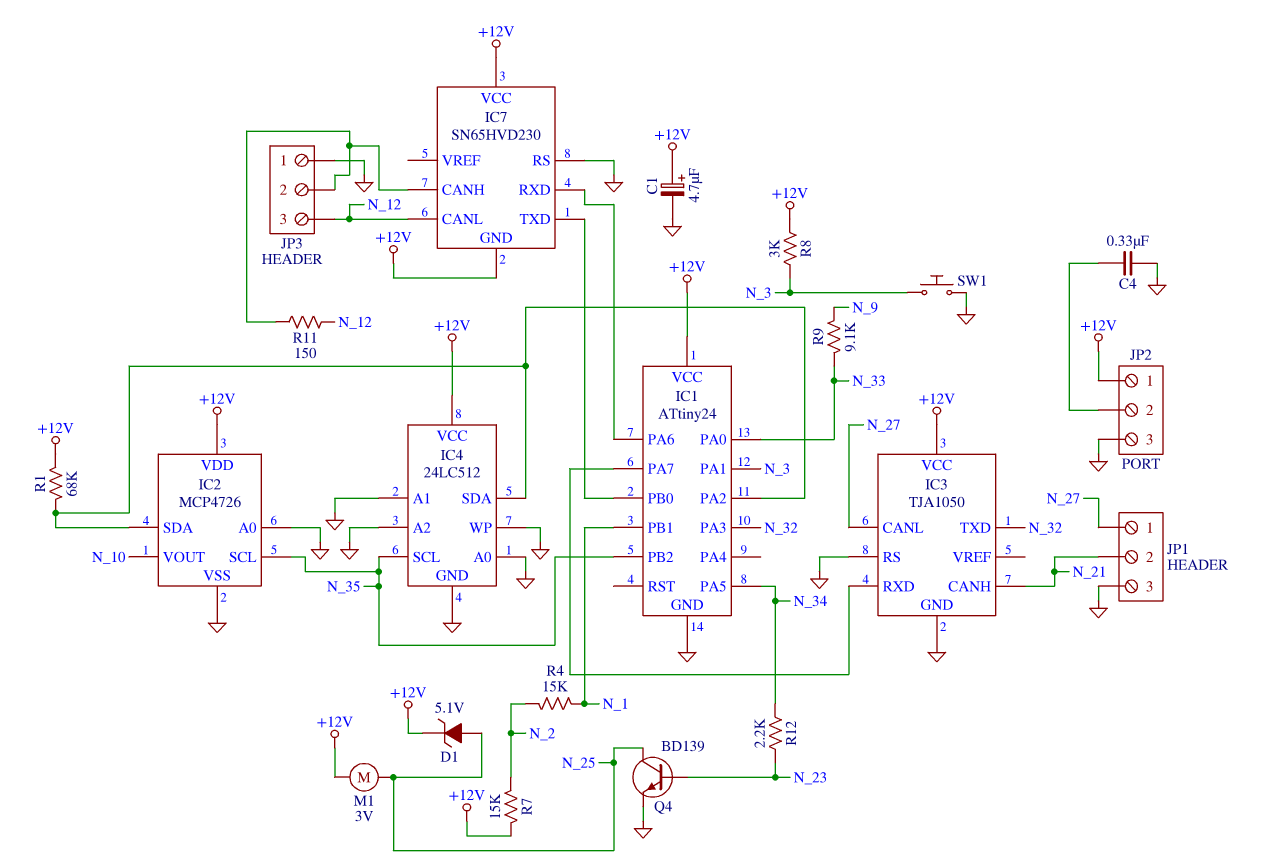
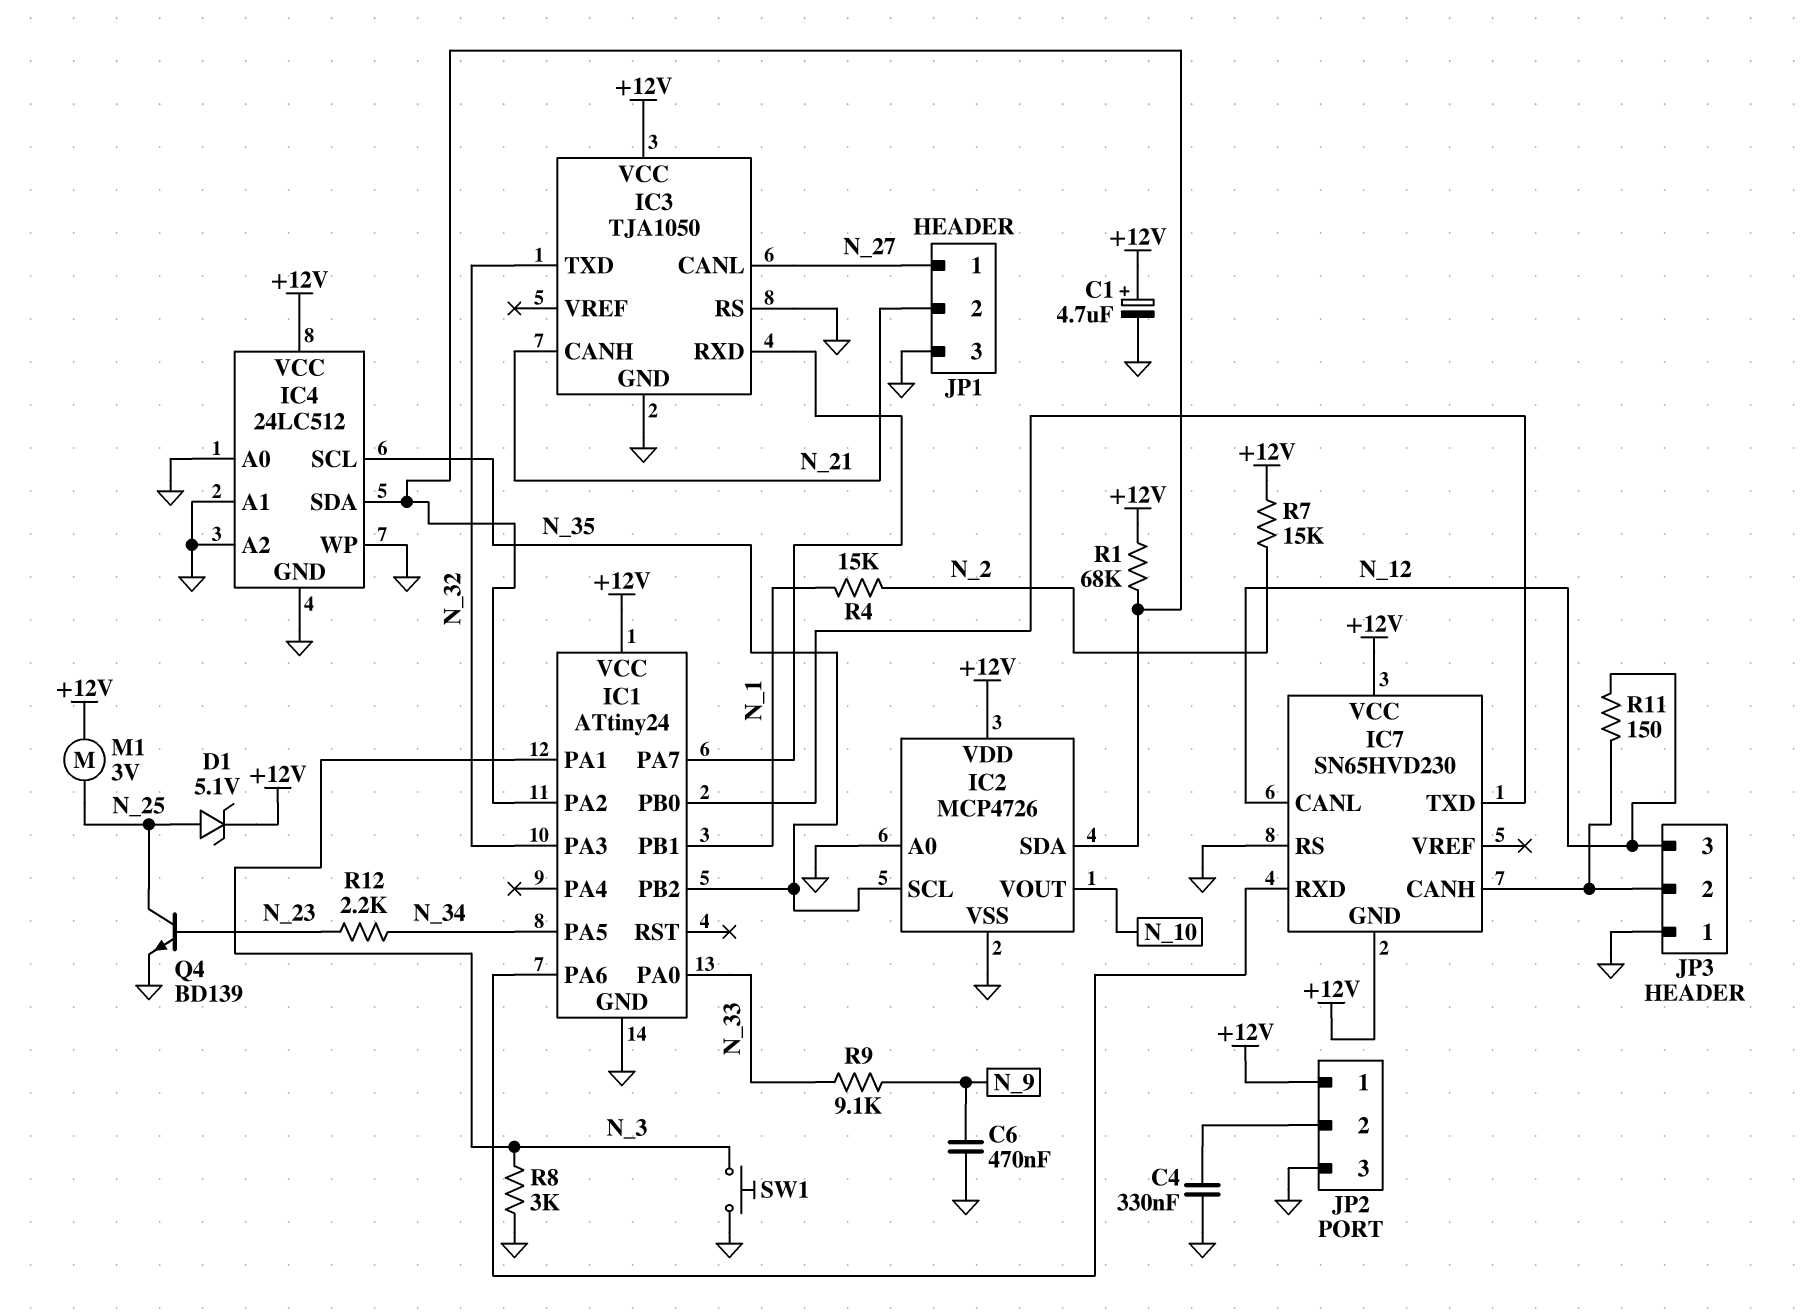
C6: none -> 470nF (GND, N_9)
R8: 3k (+12V, N_3) -> 3k (GND, N_3)

